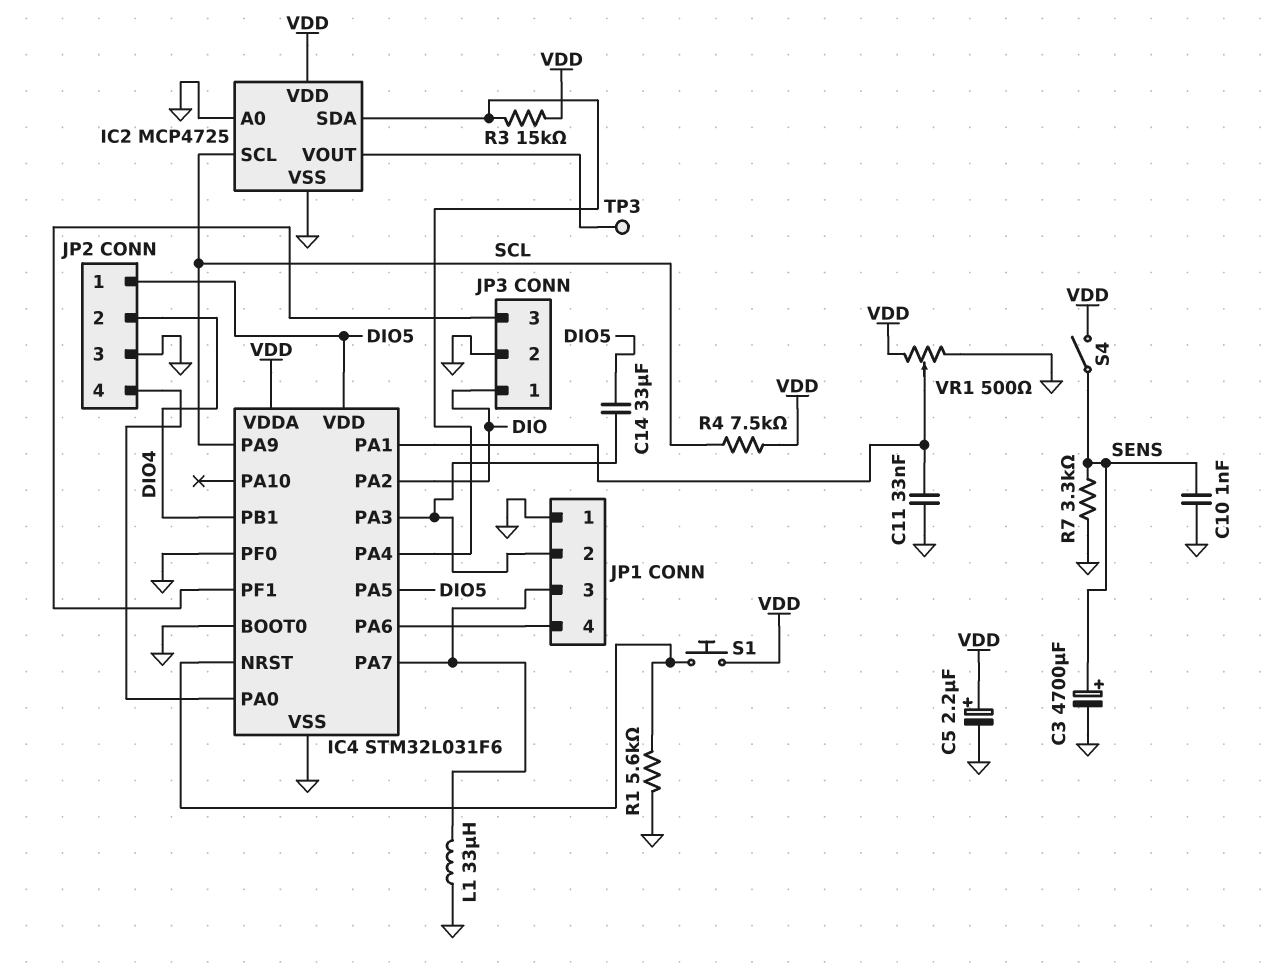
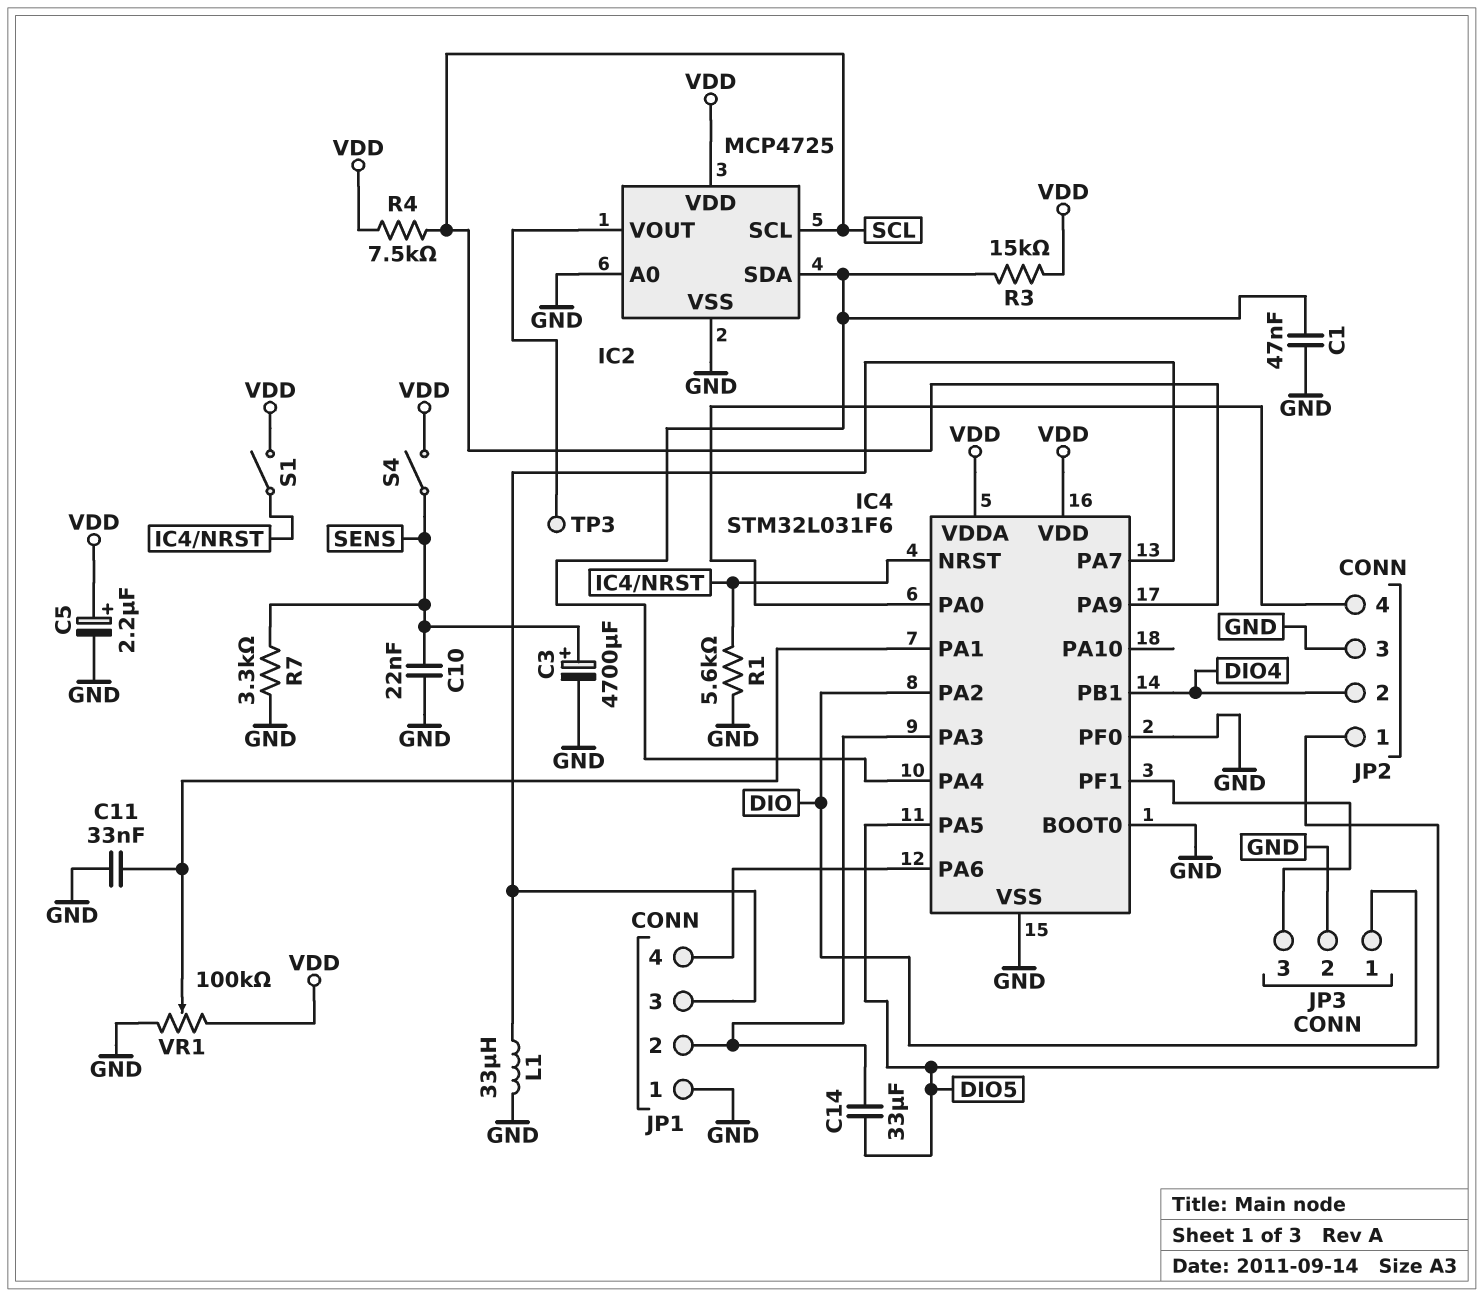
C1: none -> 47nF (GND, IC2/SDA)
C10: 1nF (GND, SENS) -> 22nF (GND, SENS)
IC4 pin VDD: DIO5 -> VDD
S1: button (IC4/NRST, VDD) -> switch (IC4/NRST, VDD)
VR1: 500 (GND, VDD, wiper IC4/PA1) -> 100k (GND, VDD, wiper IC4/PA1)

